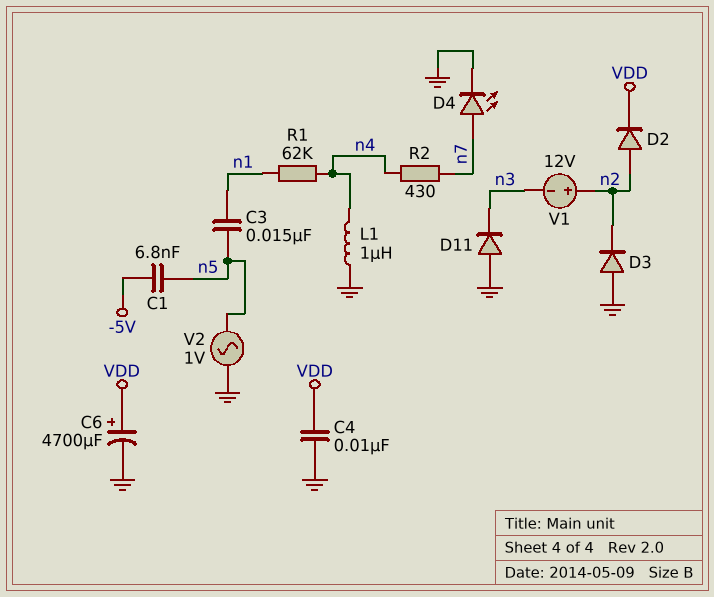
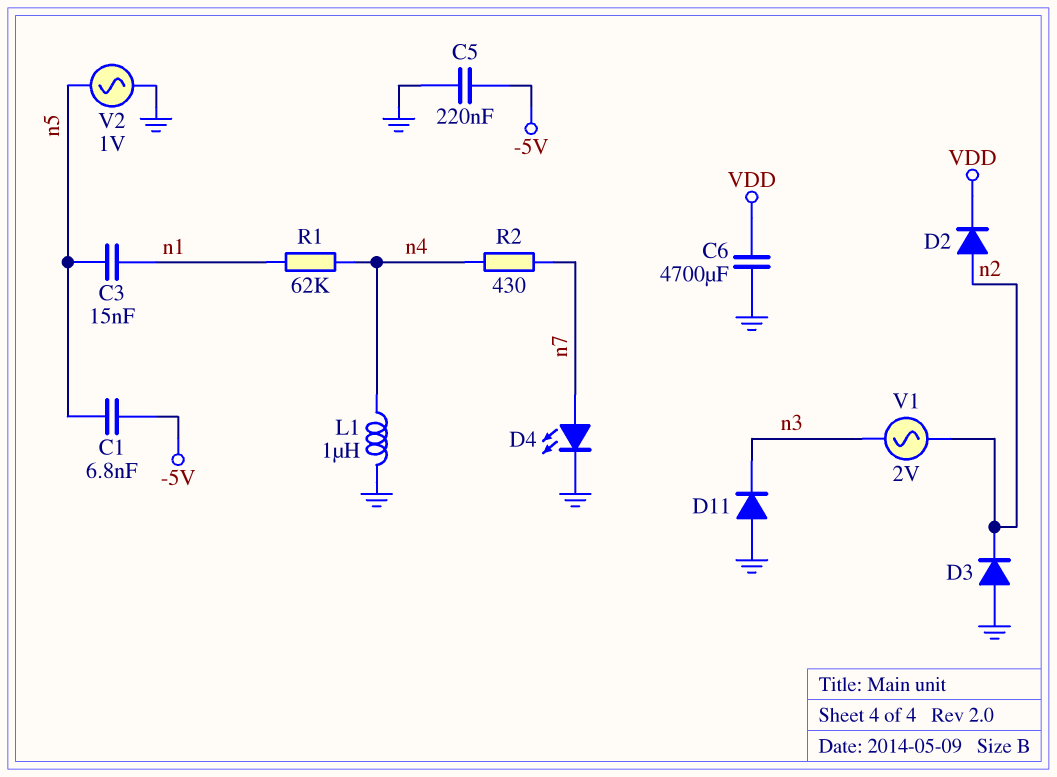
C4: 10nF (GND, VDD) -> none
C5: none -> 220nF (-5V, GND)
C6: 4700uF (plus VDD, minus GND) -> 4700uF (GND, VDD)
V1: 12V (plus n2, minus n3) -> AC 2V (n2, n3)

